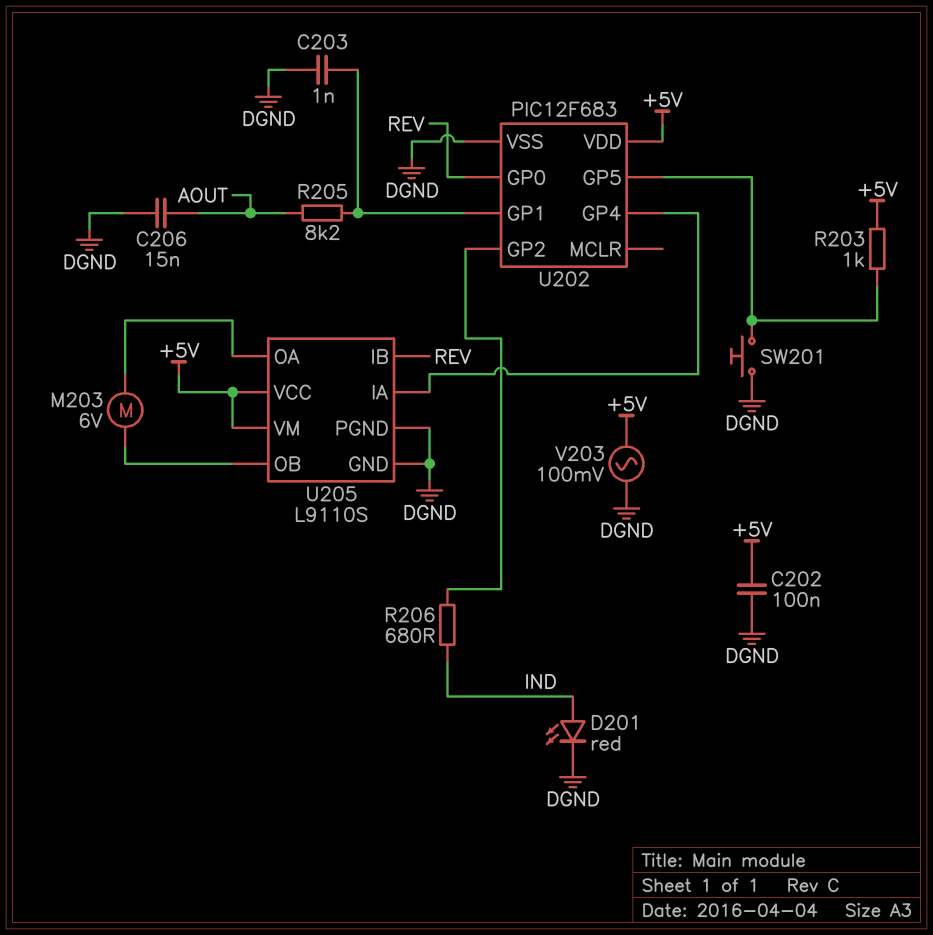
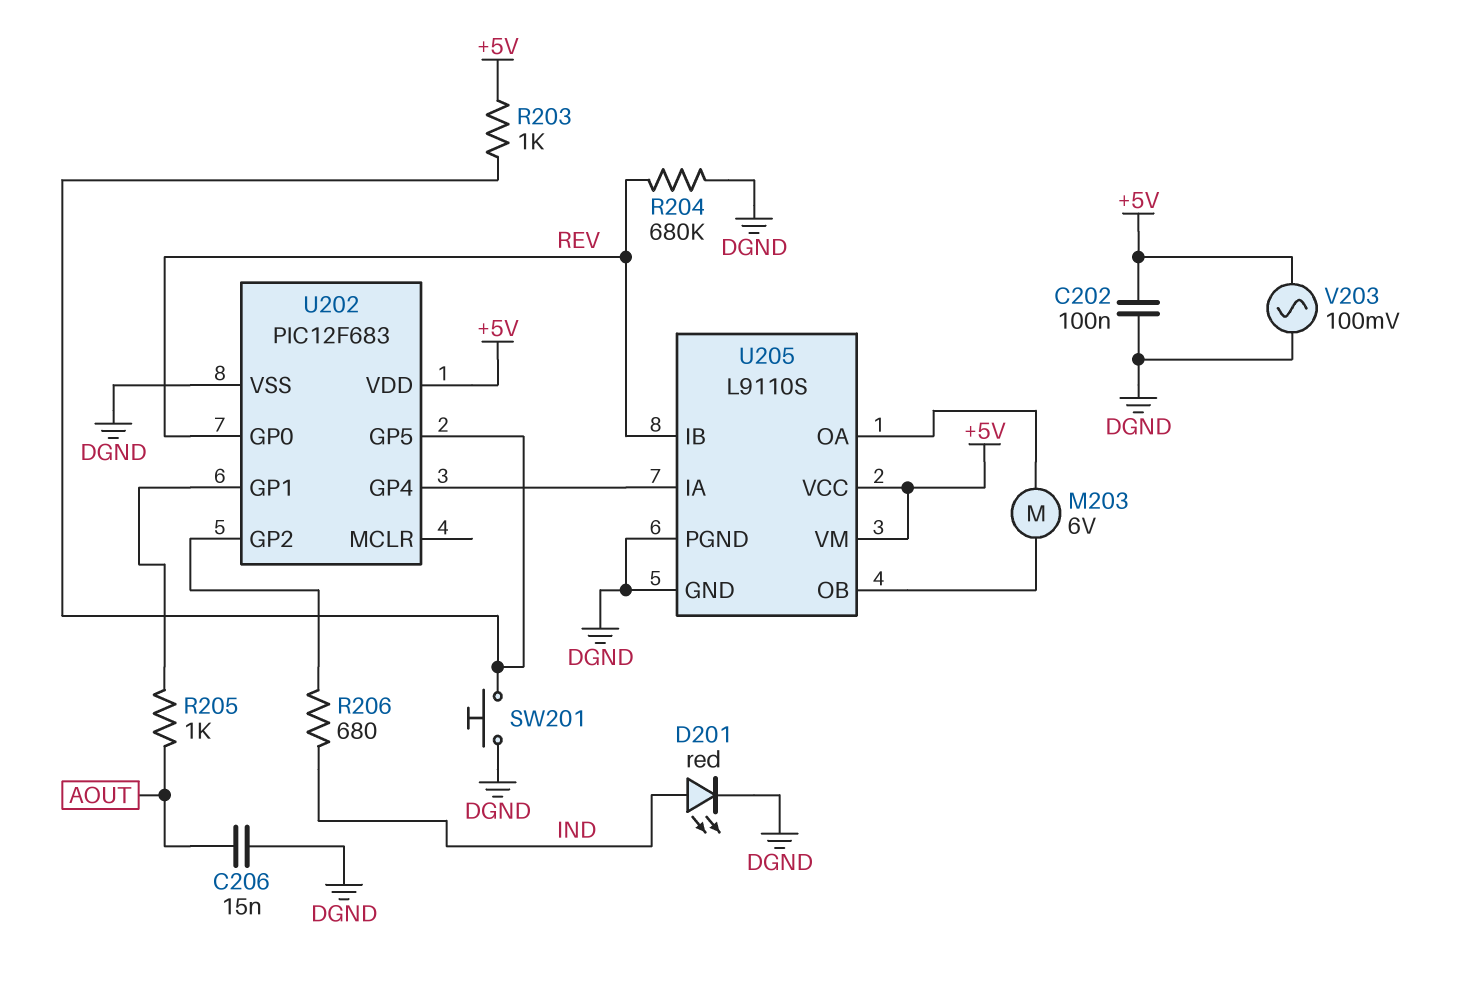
C203: 1nF (DGND, U202/GP1) -> none
R204: none -> 680k (DGND, REV)
R205: 8.2k (AOUT, U202/GP1) -> 1k (AOUT, U202/GP1)

